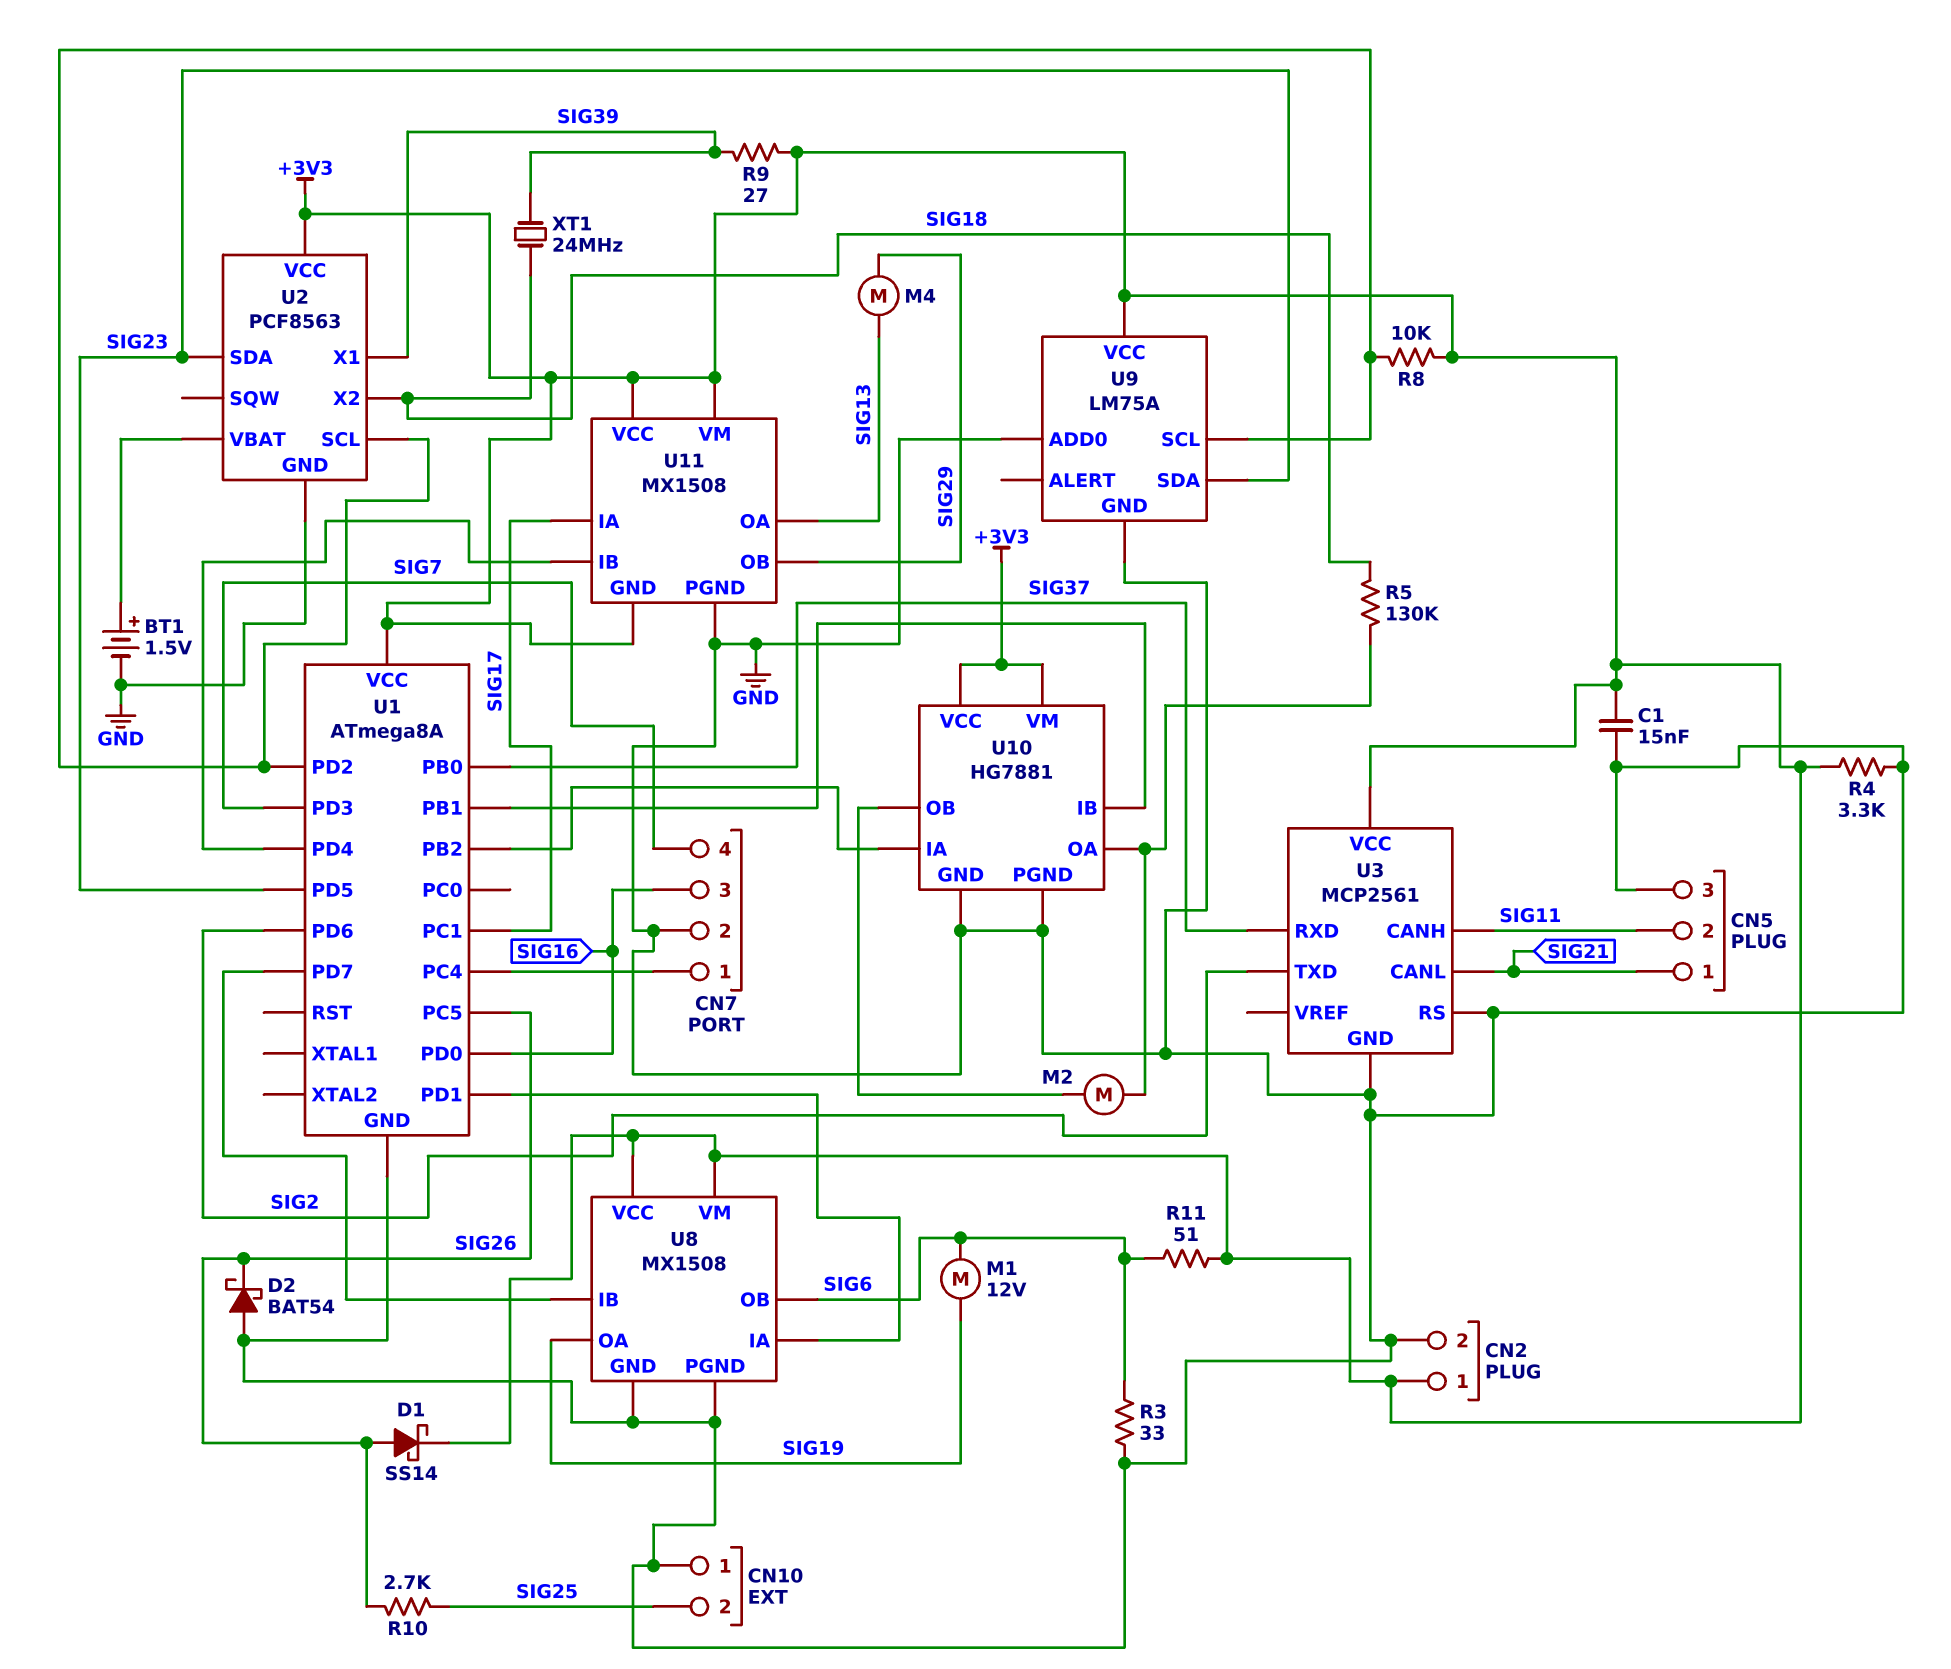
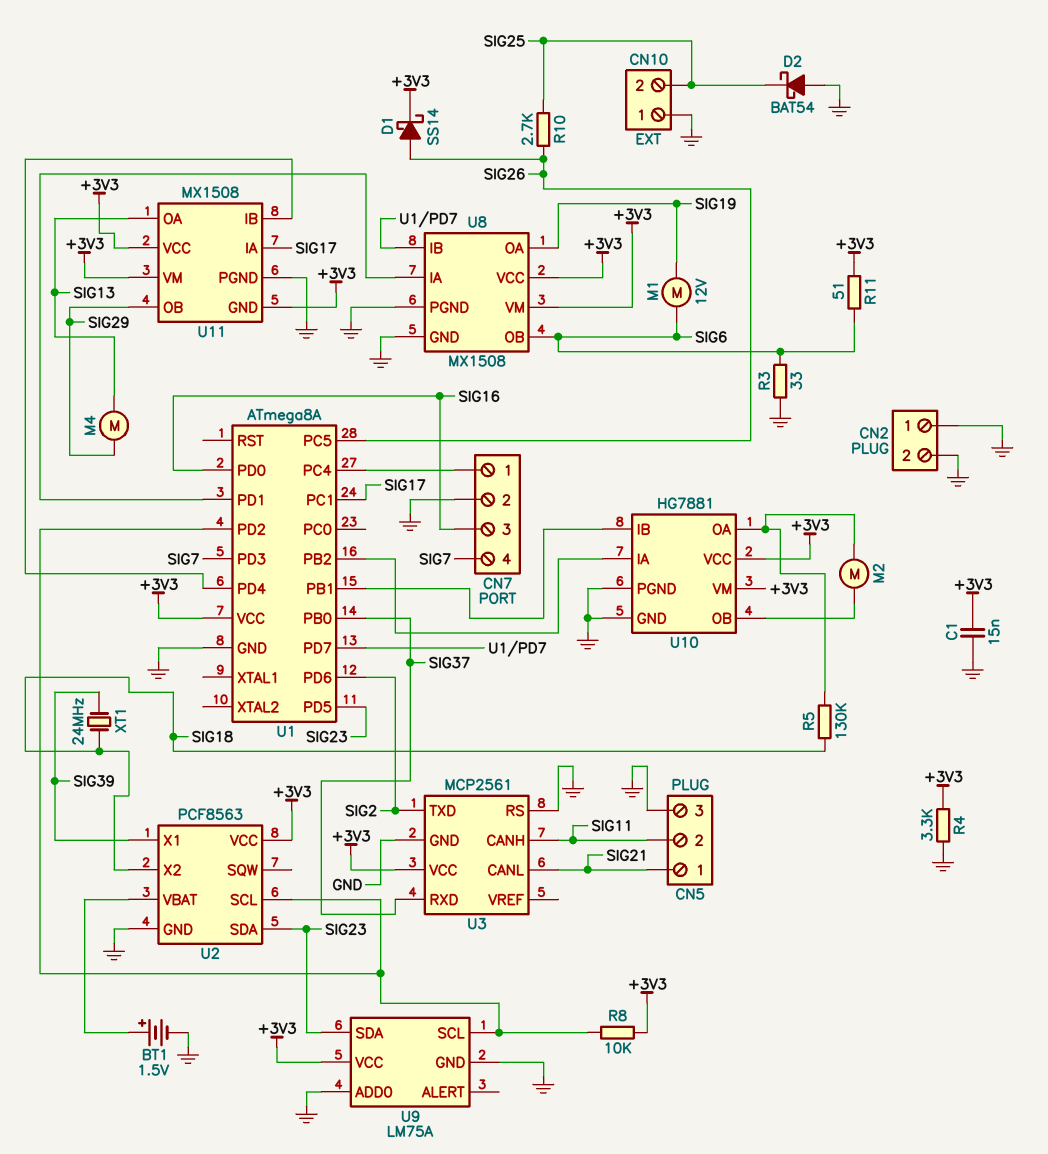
CN2 pin 1: +3V3 -> GND
D2: schottky BAT54 (A GND, K SIG26) -> schottky BAT54 (A GND, K SIG25)
R9: 27 (+3V3, SIG39) -> none

